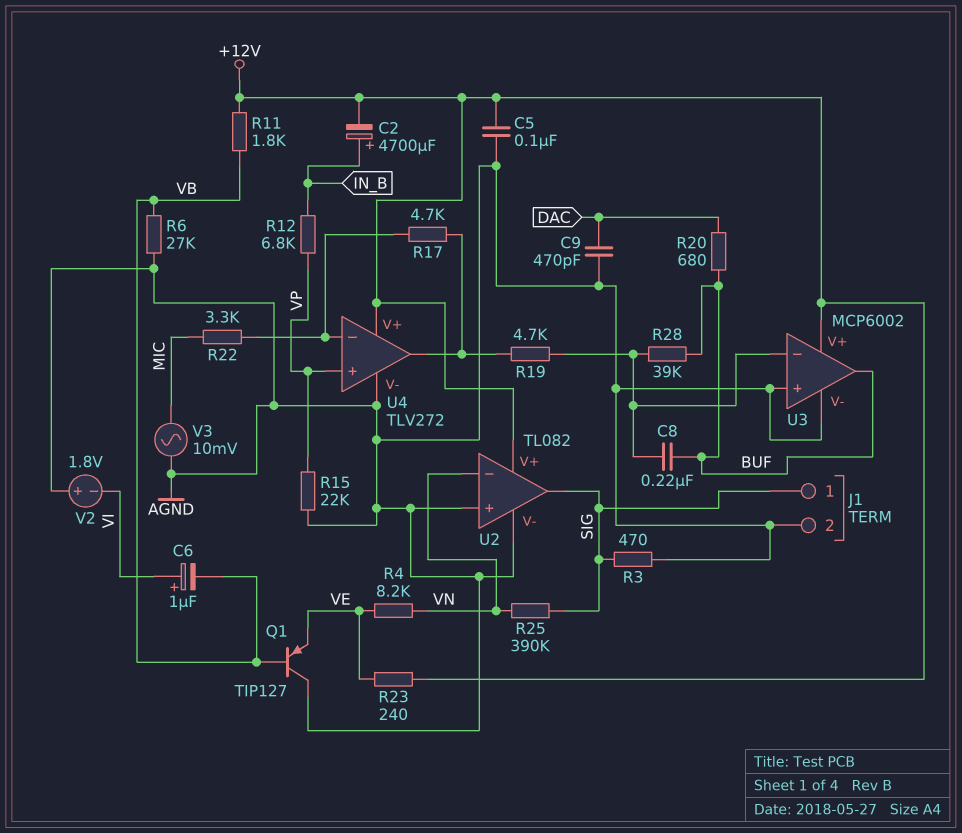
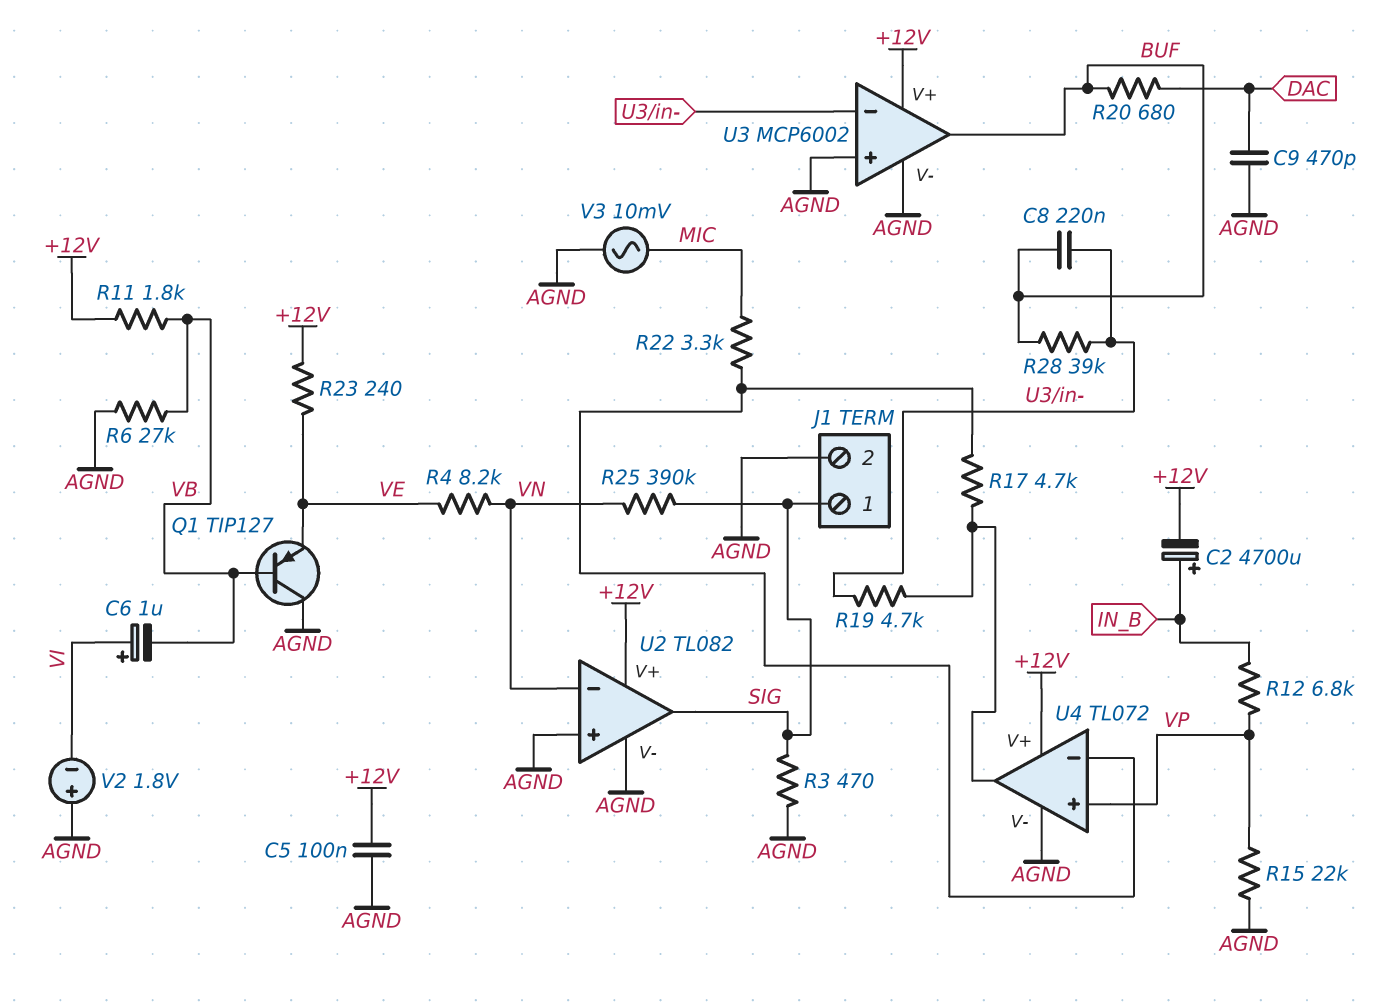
U4: TLV272 -> TL072

